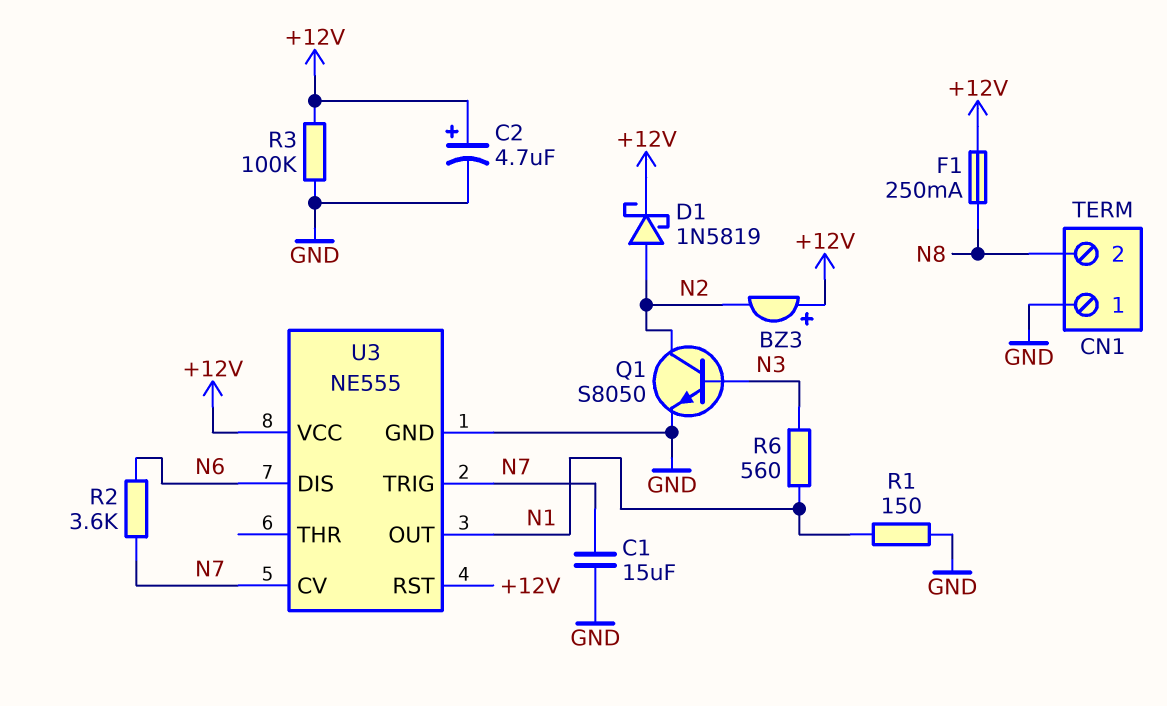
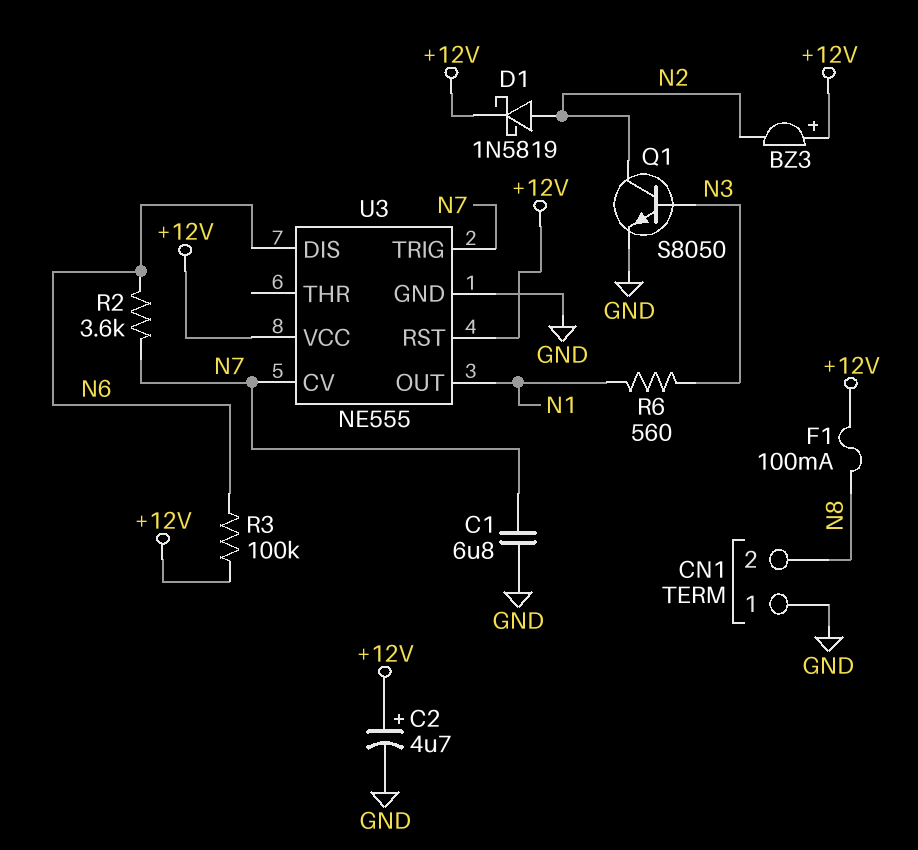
C1: 15uF (GND, N7) -> 6.8uF (GND, N7)
F1: 250mA (+12V, N8) -> 100mA (+12V, N8)
R1: 150 (GND, N1) -> none
R3: 100k (+12V, GND) -> 100k (+12V, N6)

